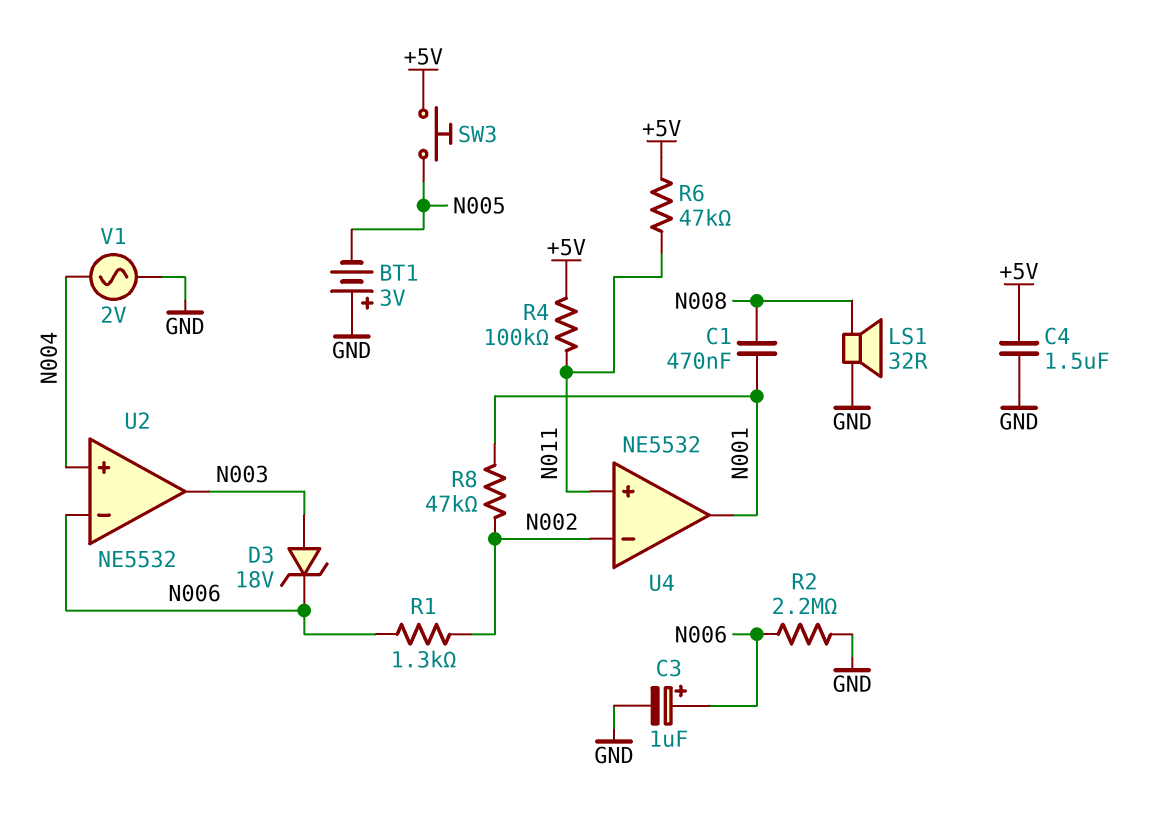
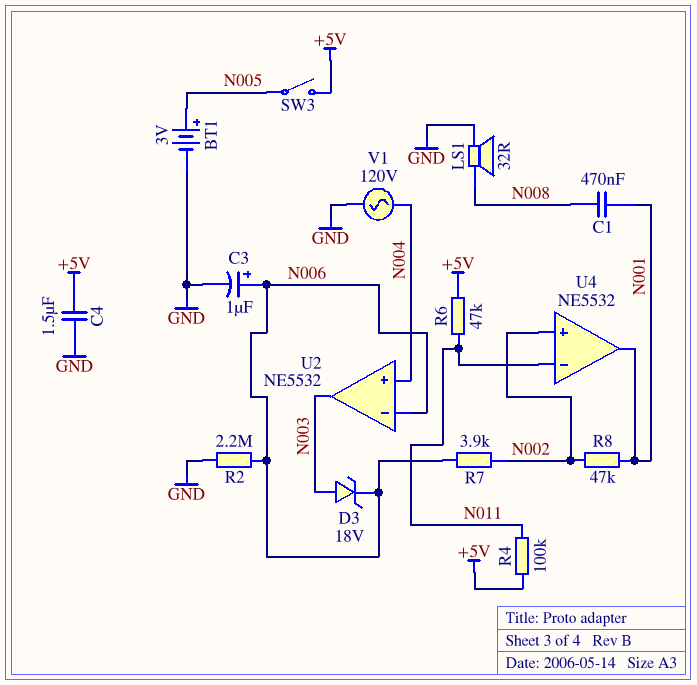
BT1: 3V (plus GND, minus N005) -> 3V (plus N005, minus GND)
R1: 1.3k (N002, N006) -> none
R7: none -> 3.9k (N002, N006)
SW3: button (+5V, N005) -> switch (+5V, N005)
U4 pin in+: N011 -> N002
U4 pin in-: N002 -> N011
V1: AC 2V (GND, N004) -> AC 120V (GND, N004)

